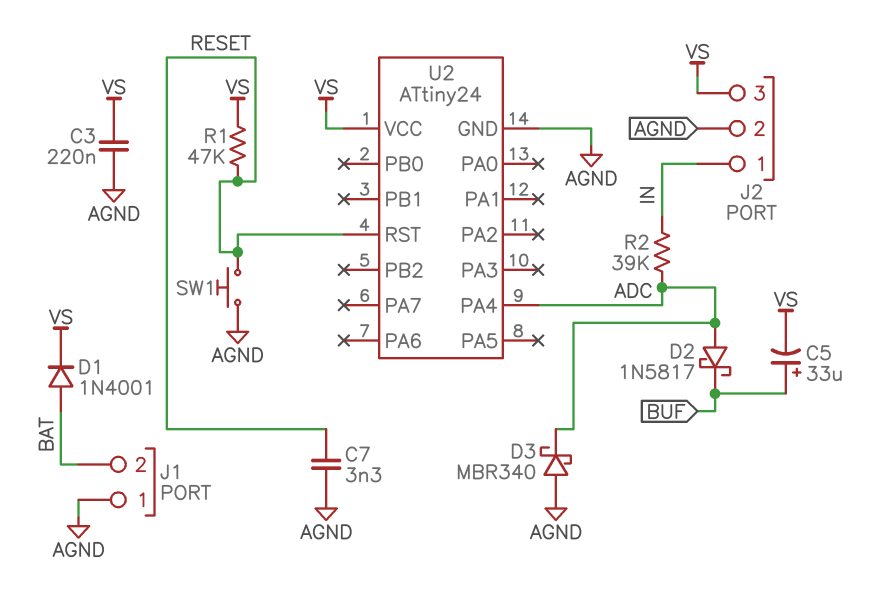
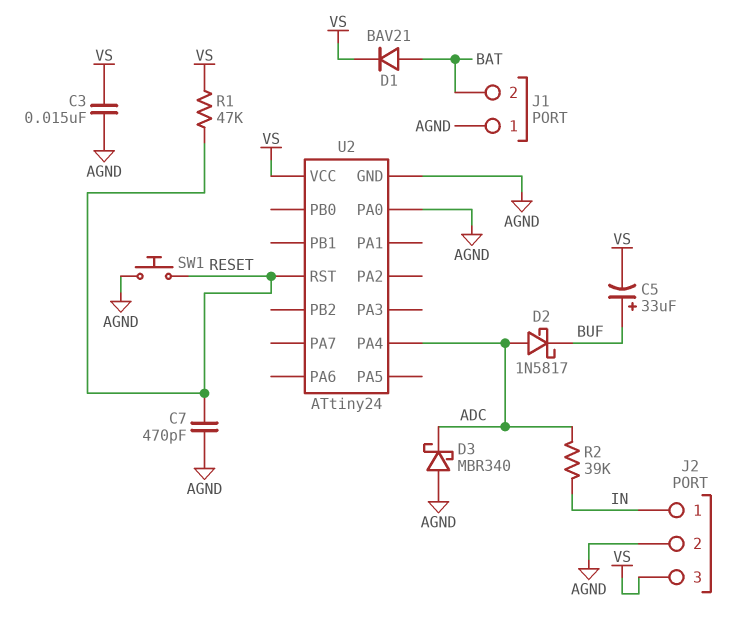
C3: 220nF (AGND, VS) -> 15nF (AGND, VS)
C7: 3.3nF (AGND, RESET) -> 470pF (AGND, RESET)
D1: diode 1N4001 (A BAT, K VS) -> diode BAV21 (A BAT, K VS)
U2 pin PA0: none -> AGND

